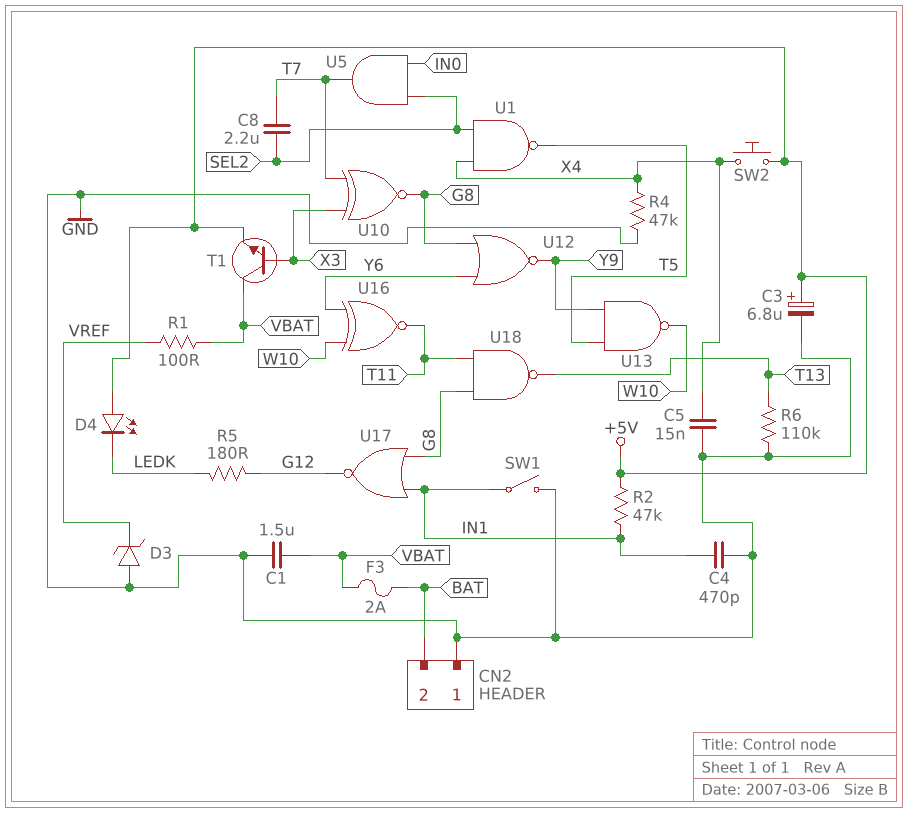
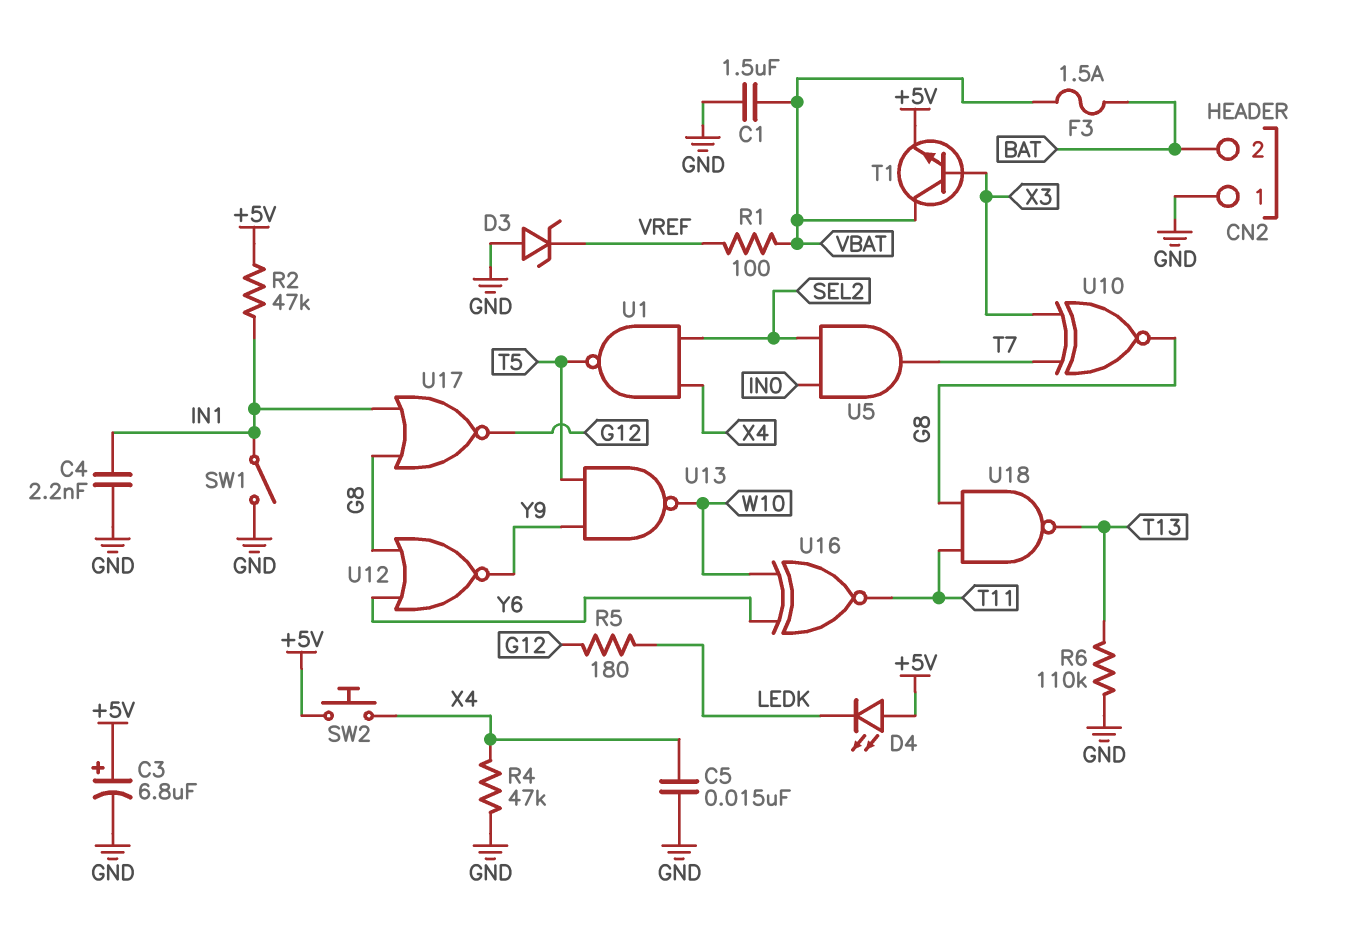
C4: 470pF (GND, IN1) -> 2.2nF (GND, IN1)
C8: 2.2uF (SEL2, T7) -> none
F3: 2A (BAT, VBAT) -> 1.5A (BAT, VBAT)

